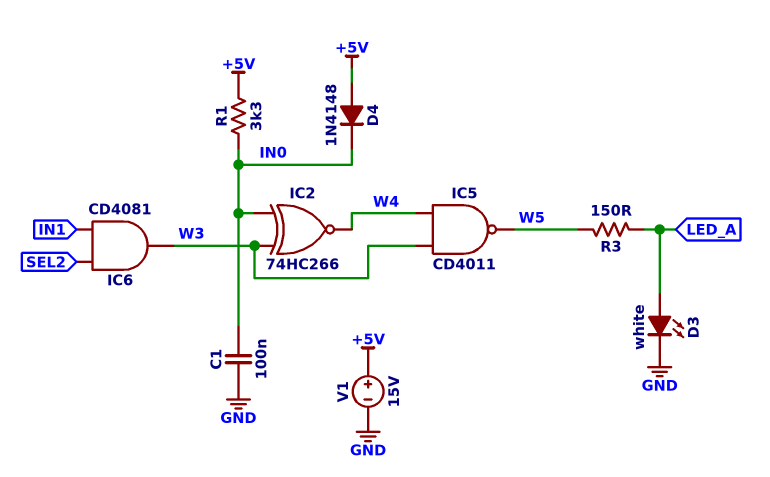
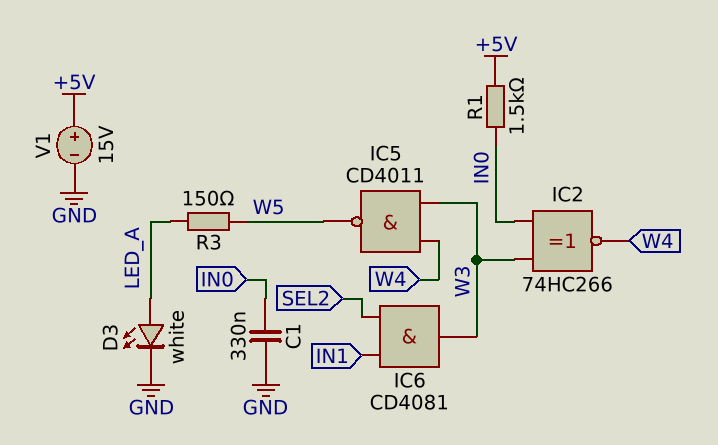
C1: 100nF (GND, IN0) -> 330nF (GND, IN0)
D4: diode 1N4148 (A +5V, K IN0) -> none
R1: 3.3k (+5V, IN0) -> 1.5k (+5V, IN0)

